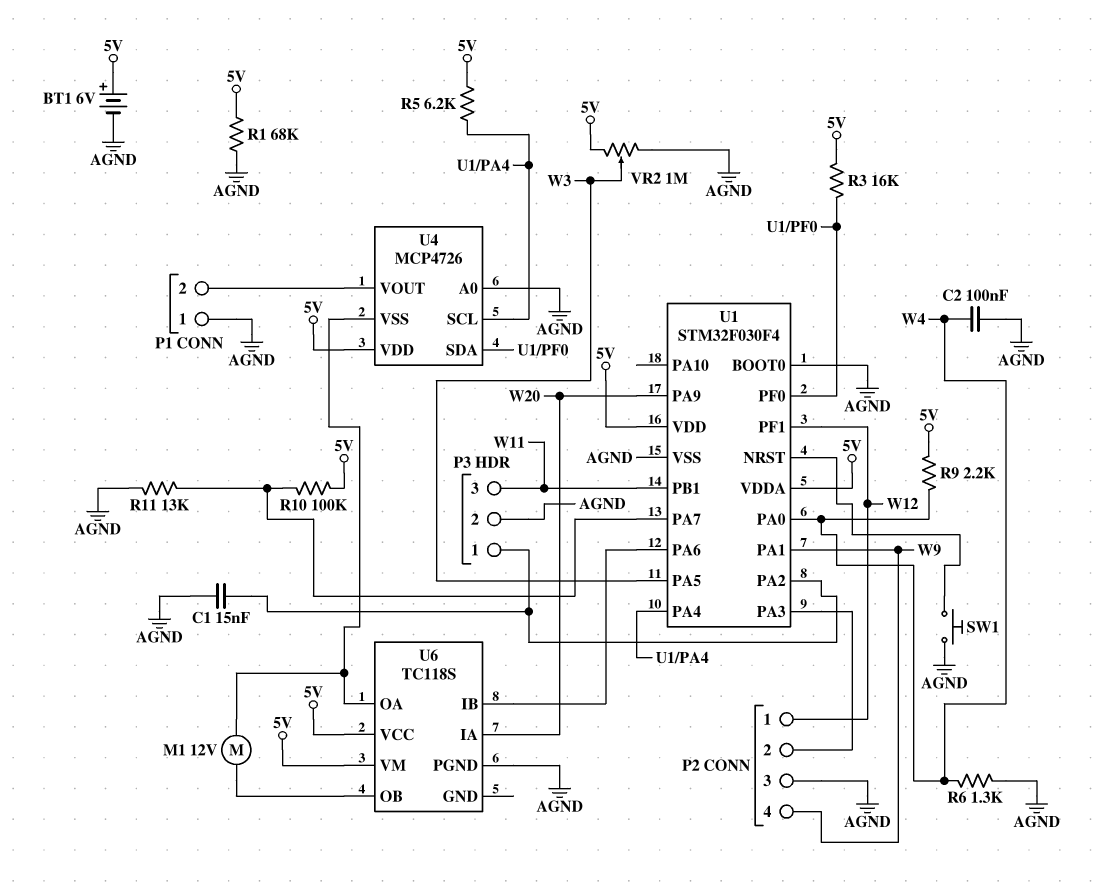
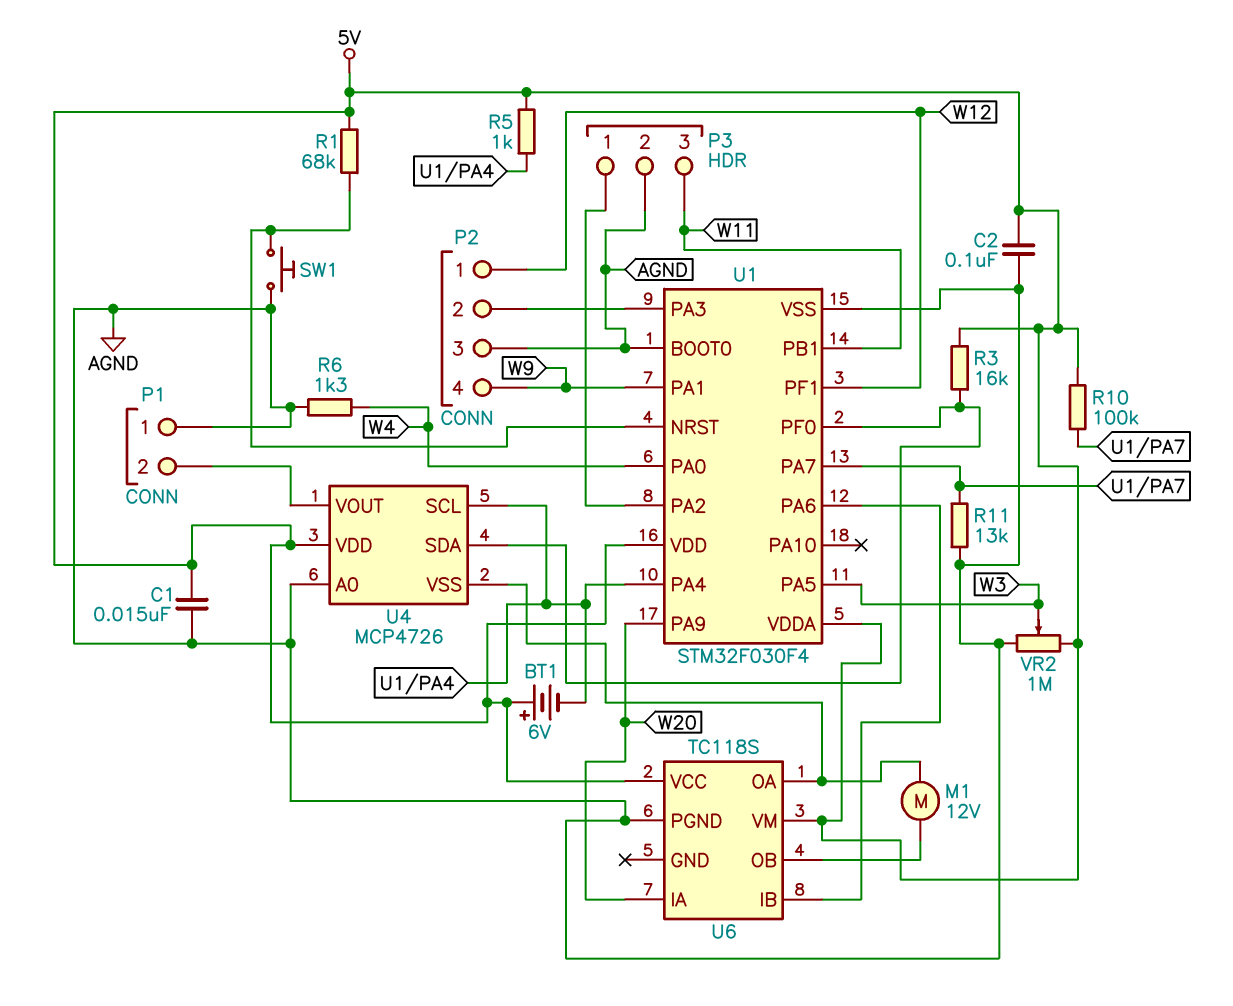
BT1: 6V (plus 5V, minus AGND) -> 6V (plus 5V, minus U1/PA4)
C1: 15nF (AGND, P3/1) -> 15nF (5V, AGND)
C2: 100nF (AGND, W4) -> 100nF (5V, AGND)
R1: 68k (5V, AGND) -> 68k (5V, U1/NRST)
R5: 6.2k (5V, U1/PA4) -> 1k (5V, U1/PA4)
R9: 2.2k (5V, W4) -> none

